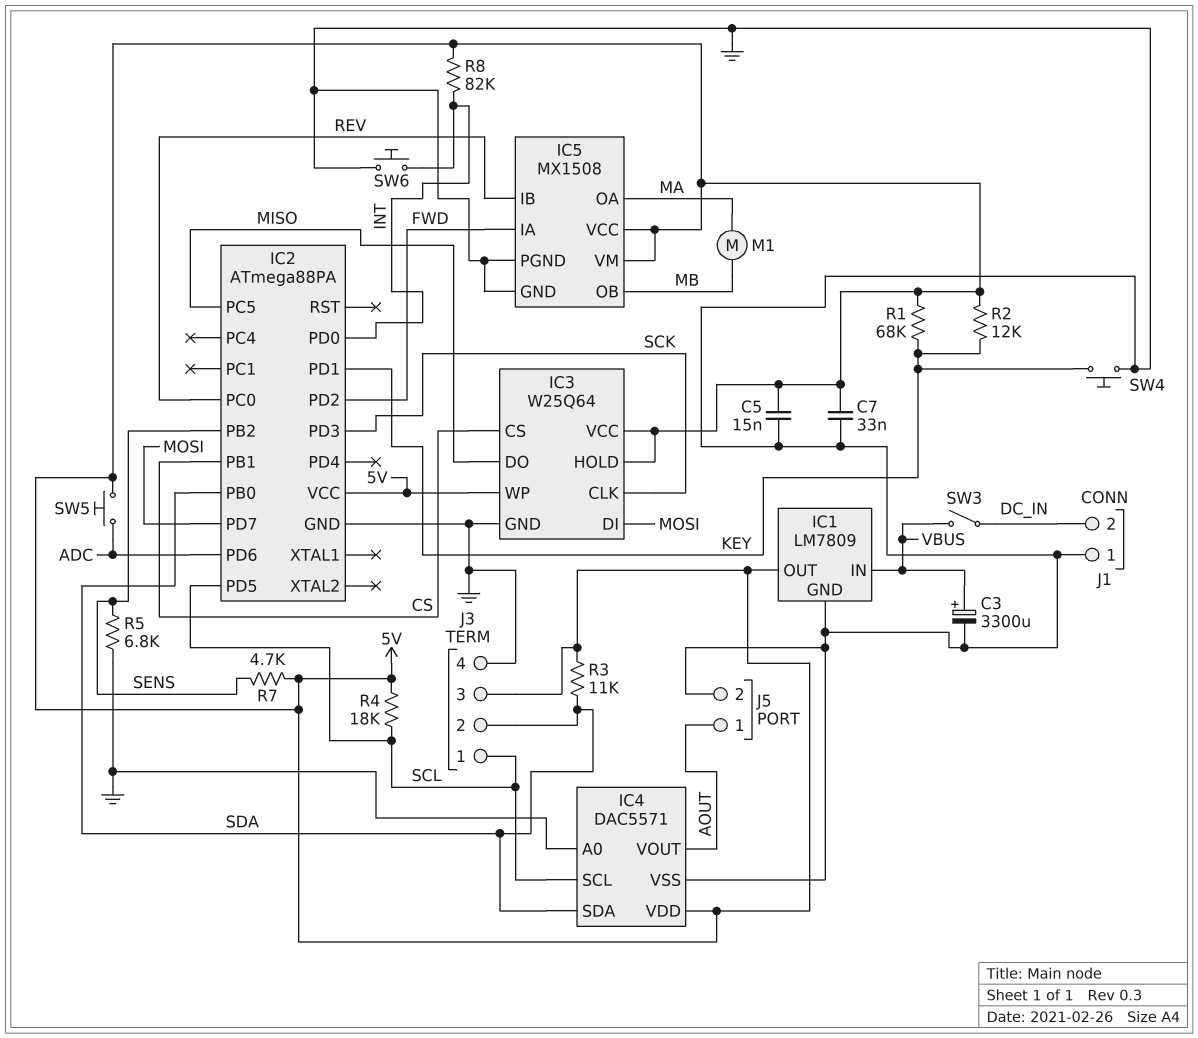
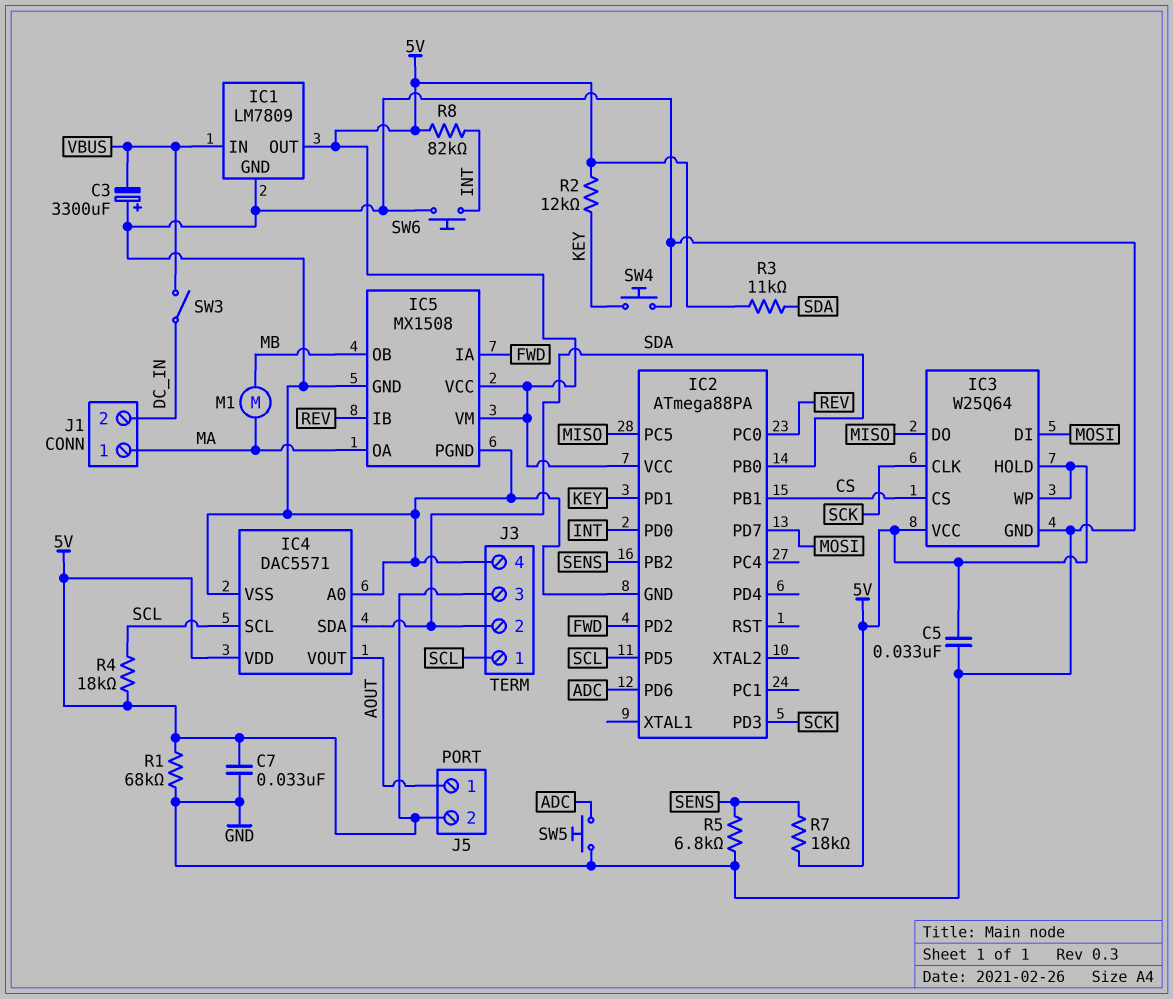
C3: 3300uF (plus VBUS, minus GND) -> 3300uF (plus GND, minus VBUS)
C5: 15nF (5V, GND) -> 33nF (5V, GND)
J1 pin 1: GND -> MA
J5 pin 2: GND -> 5V
R1: 68k (5V, KEY) -> 68k (5V, GND)
R7: 4.7k (5V, SENS) -> 18k (5V, SENS)
SW5: button (5V, ADC) -> button (ADC, GND)

